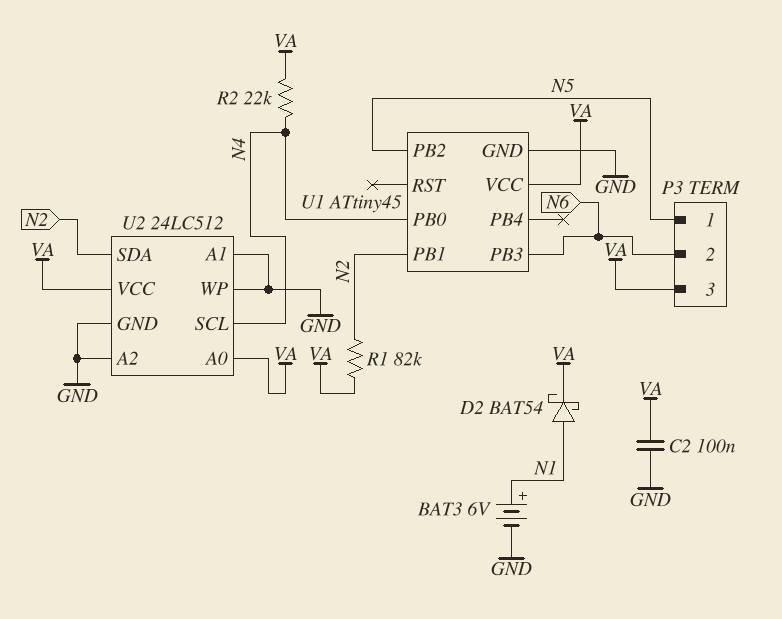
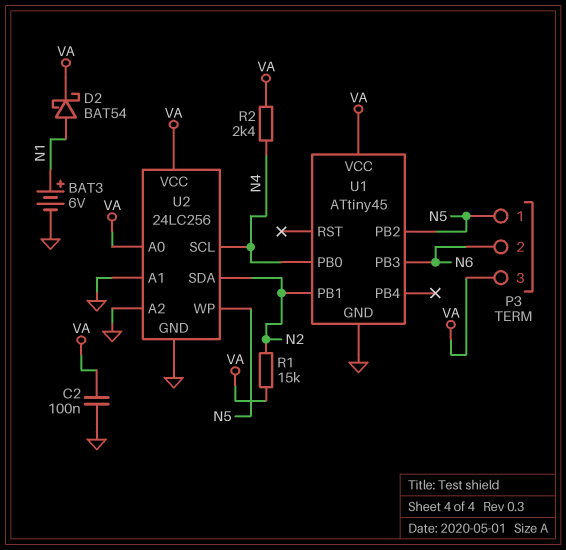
R1: 82k (N2, VA) -> 15k (N2, VA)
R2: 22k (N4, VA) -> 2.4k (N4, VA)
U2: 24LC512 -> 24LC256
U2 pin WP: GND -> N5

